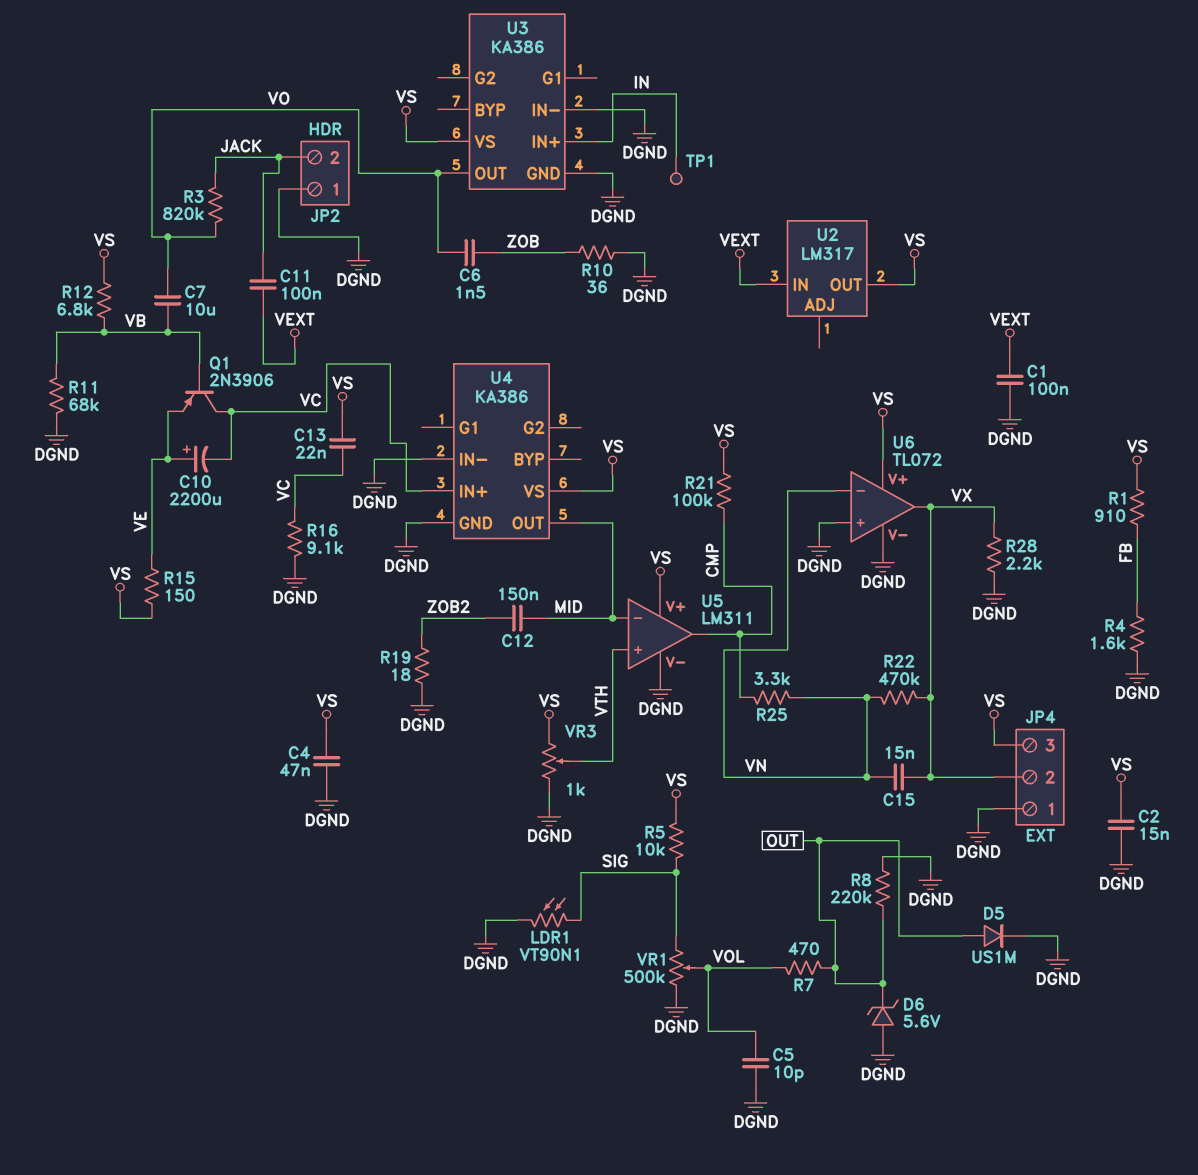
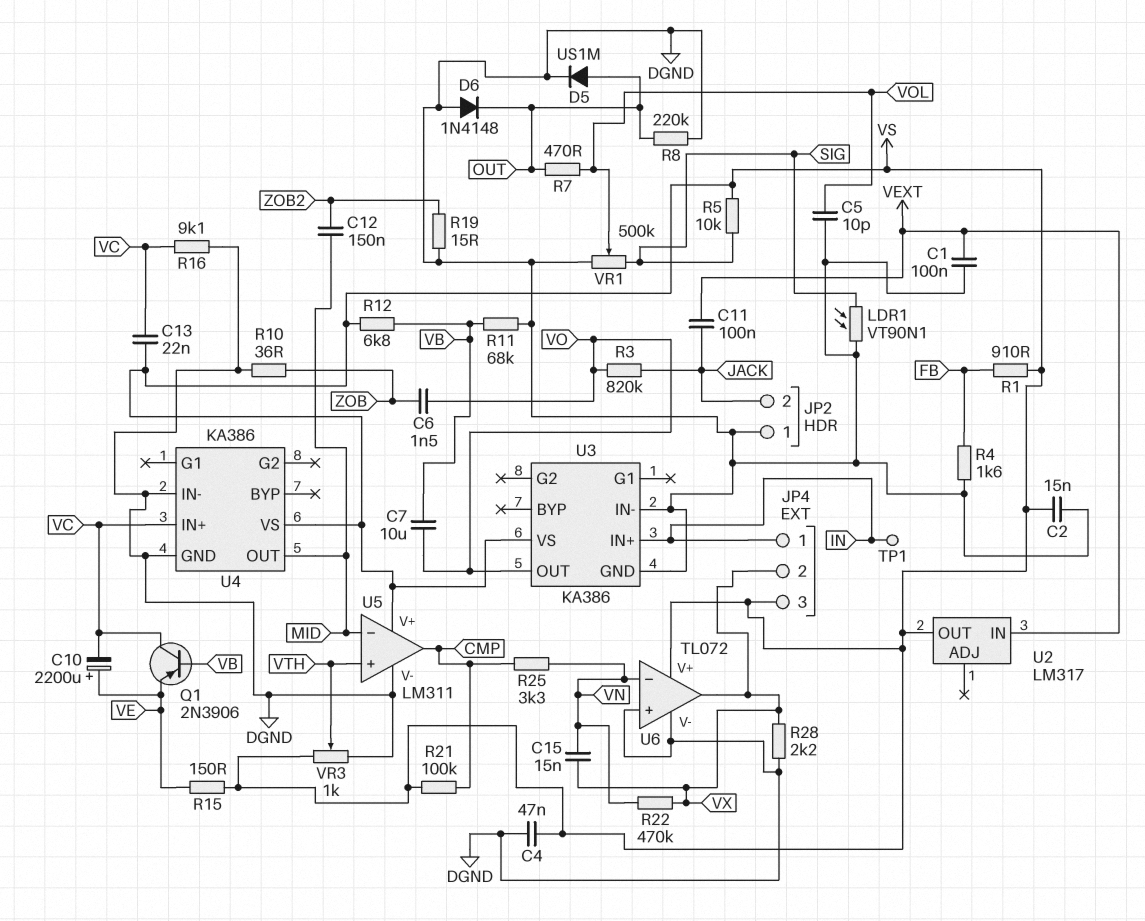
D6: zener 5.6V (A DGND, K OUT) -> diode 1N4148 (A DGND, K OUT)
JP4 pin 1: DGND -> IN
R19: 18 (DGND, ZOB2) -> 15 (DGND, ZOB2)

